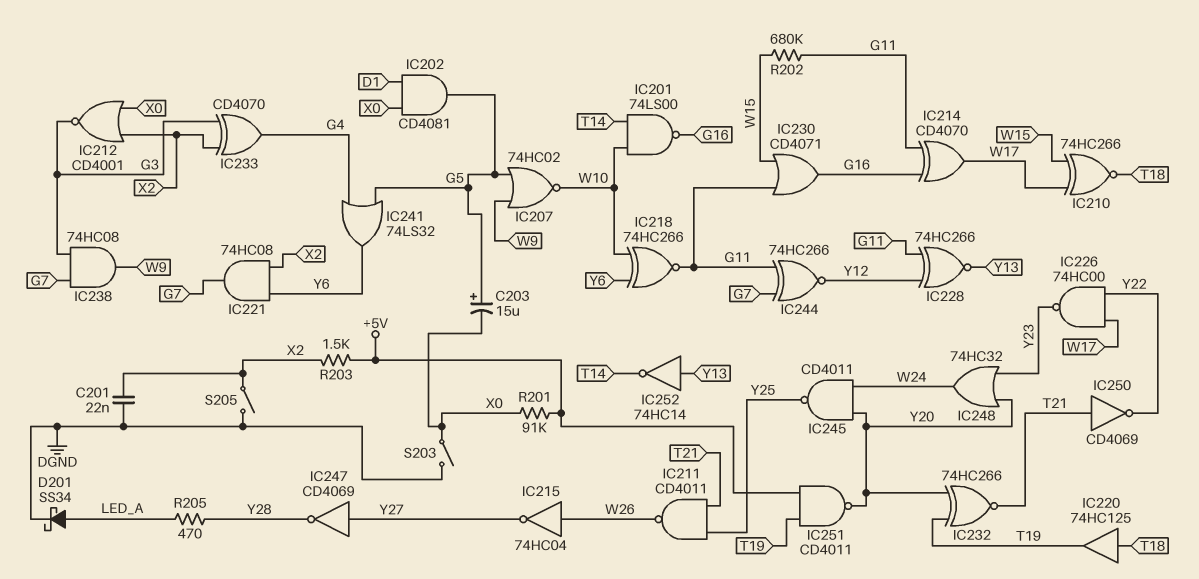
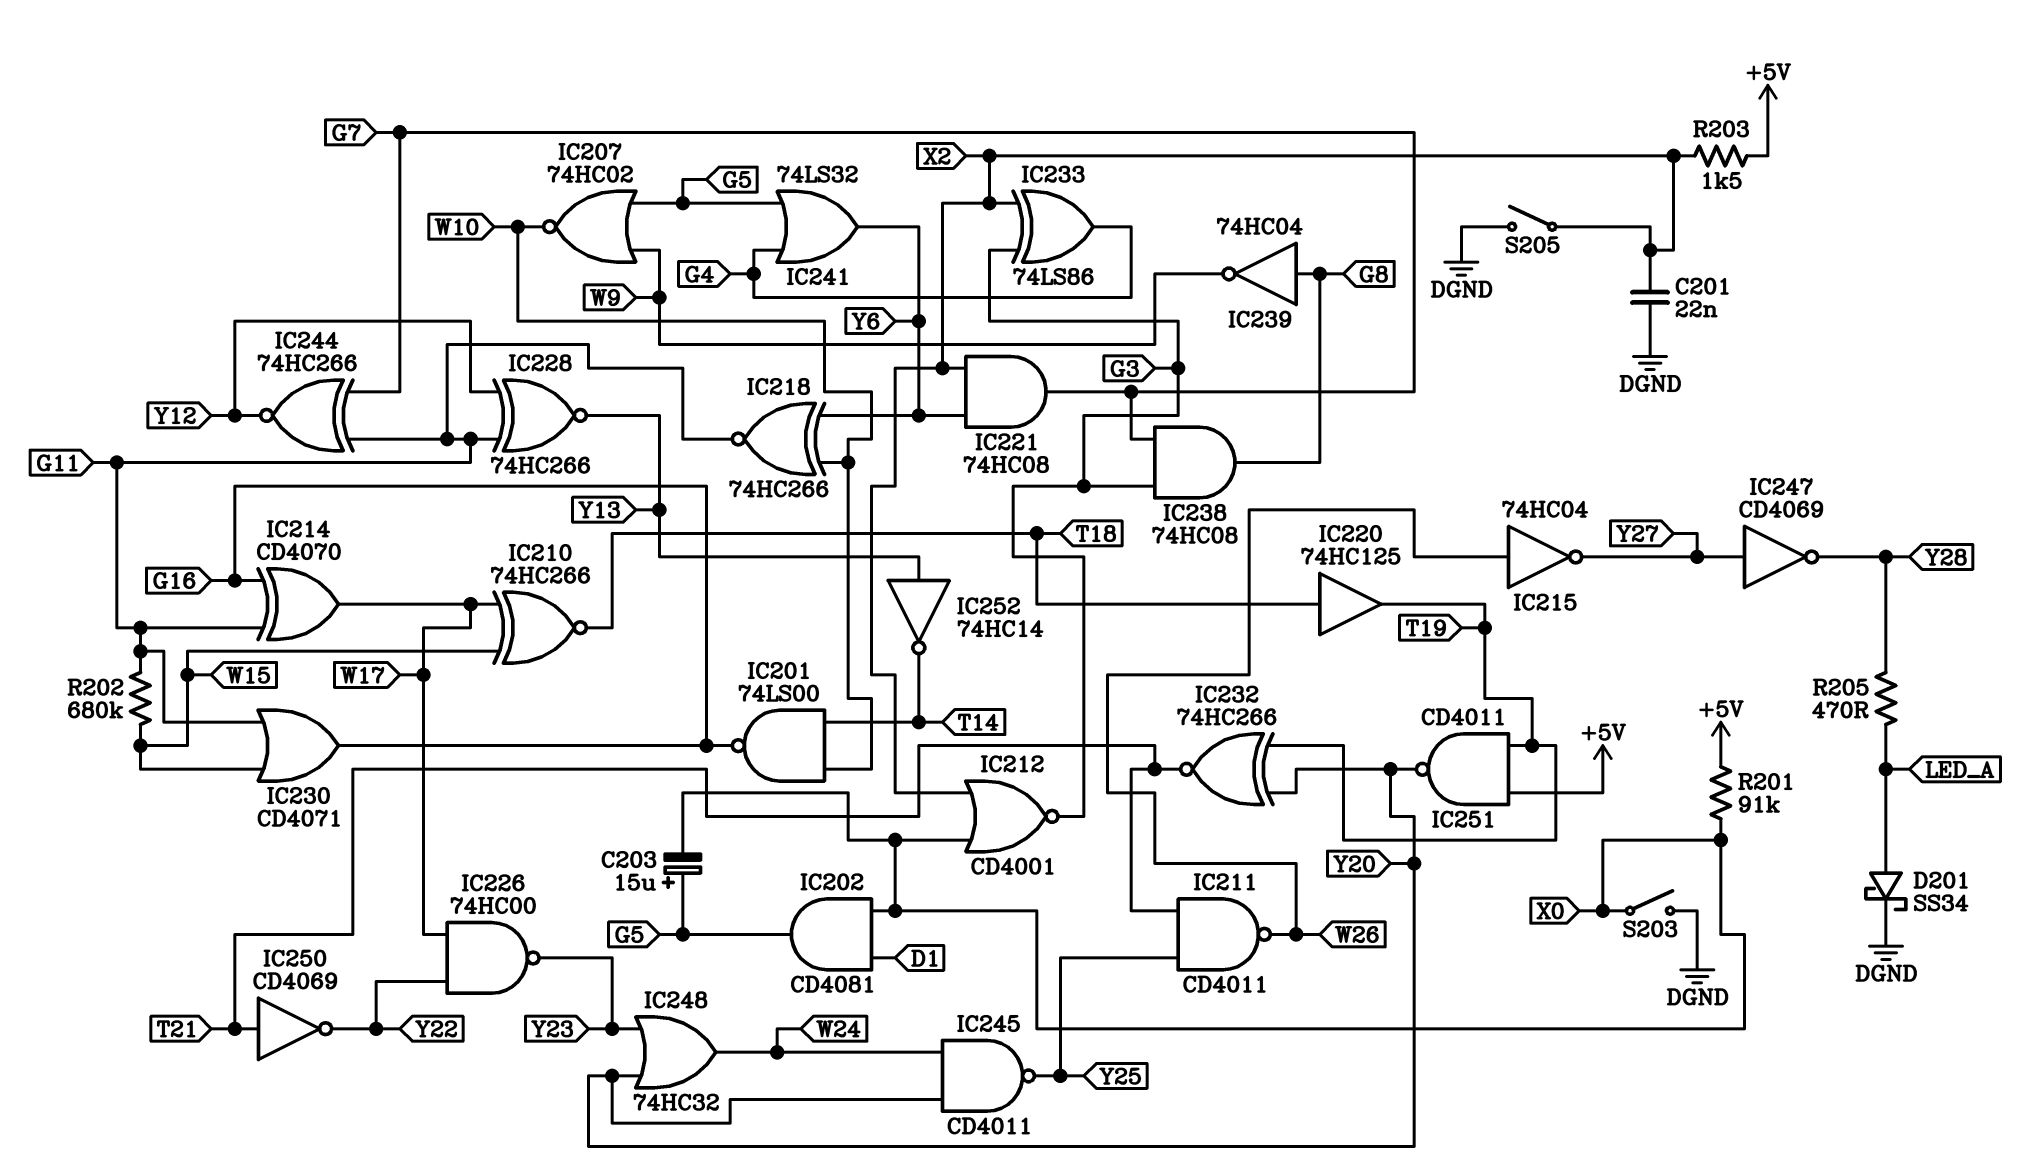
IC233: XOR CD4070 (in G3, in X2, out G4) -> XOR 74LS86 (in G3, in X2, out G4)
IC238: AND 74HC08 (in G3, in G7, out W9) -> AND 74HC08 (in G3, in G7, out G8)
IC239: none -> NOT 74HC04 (in G8, out W9)

